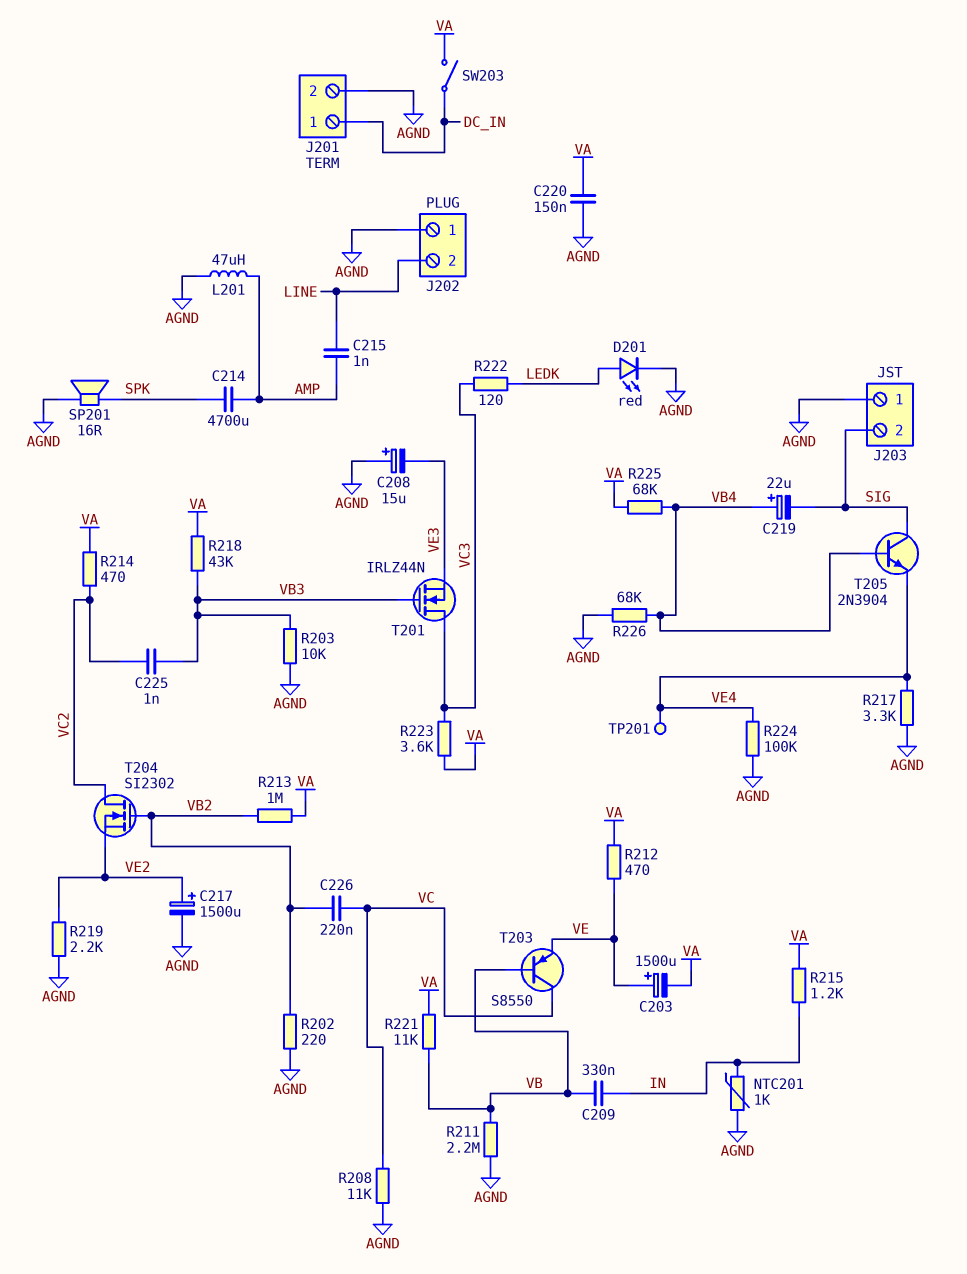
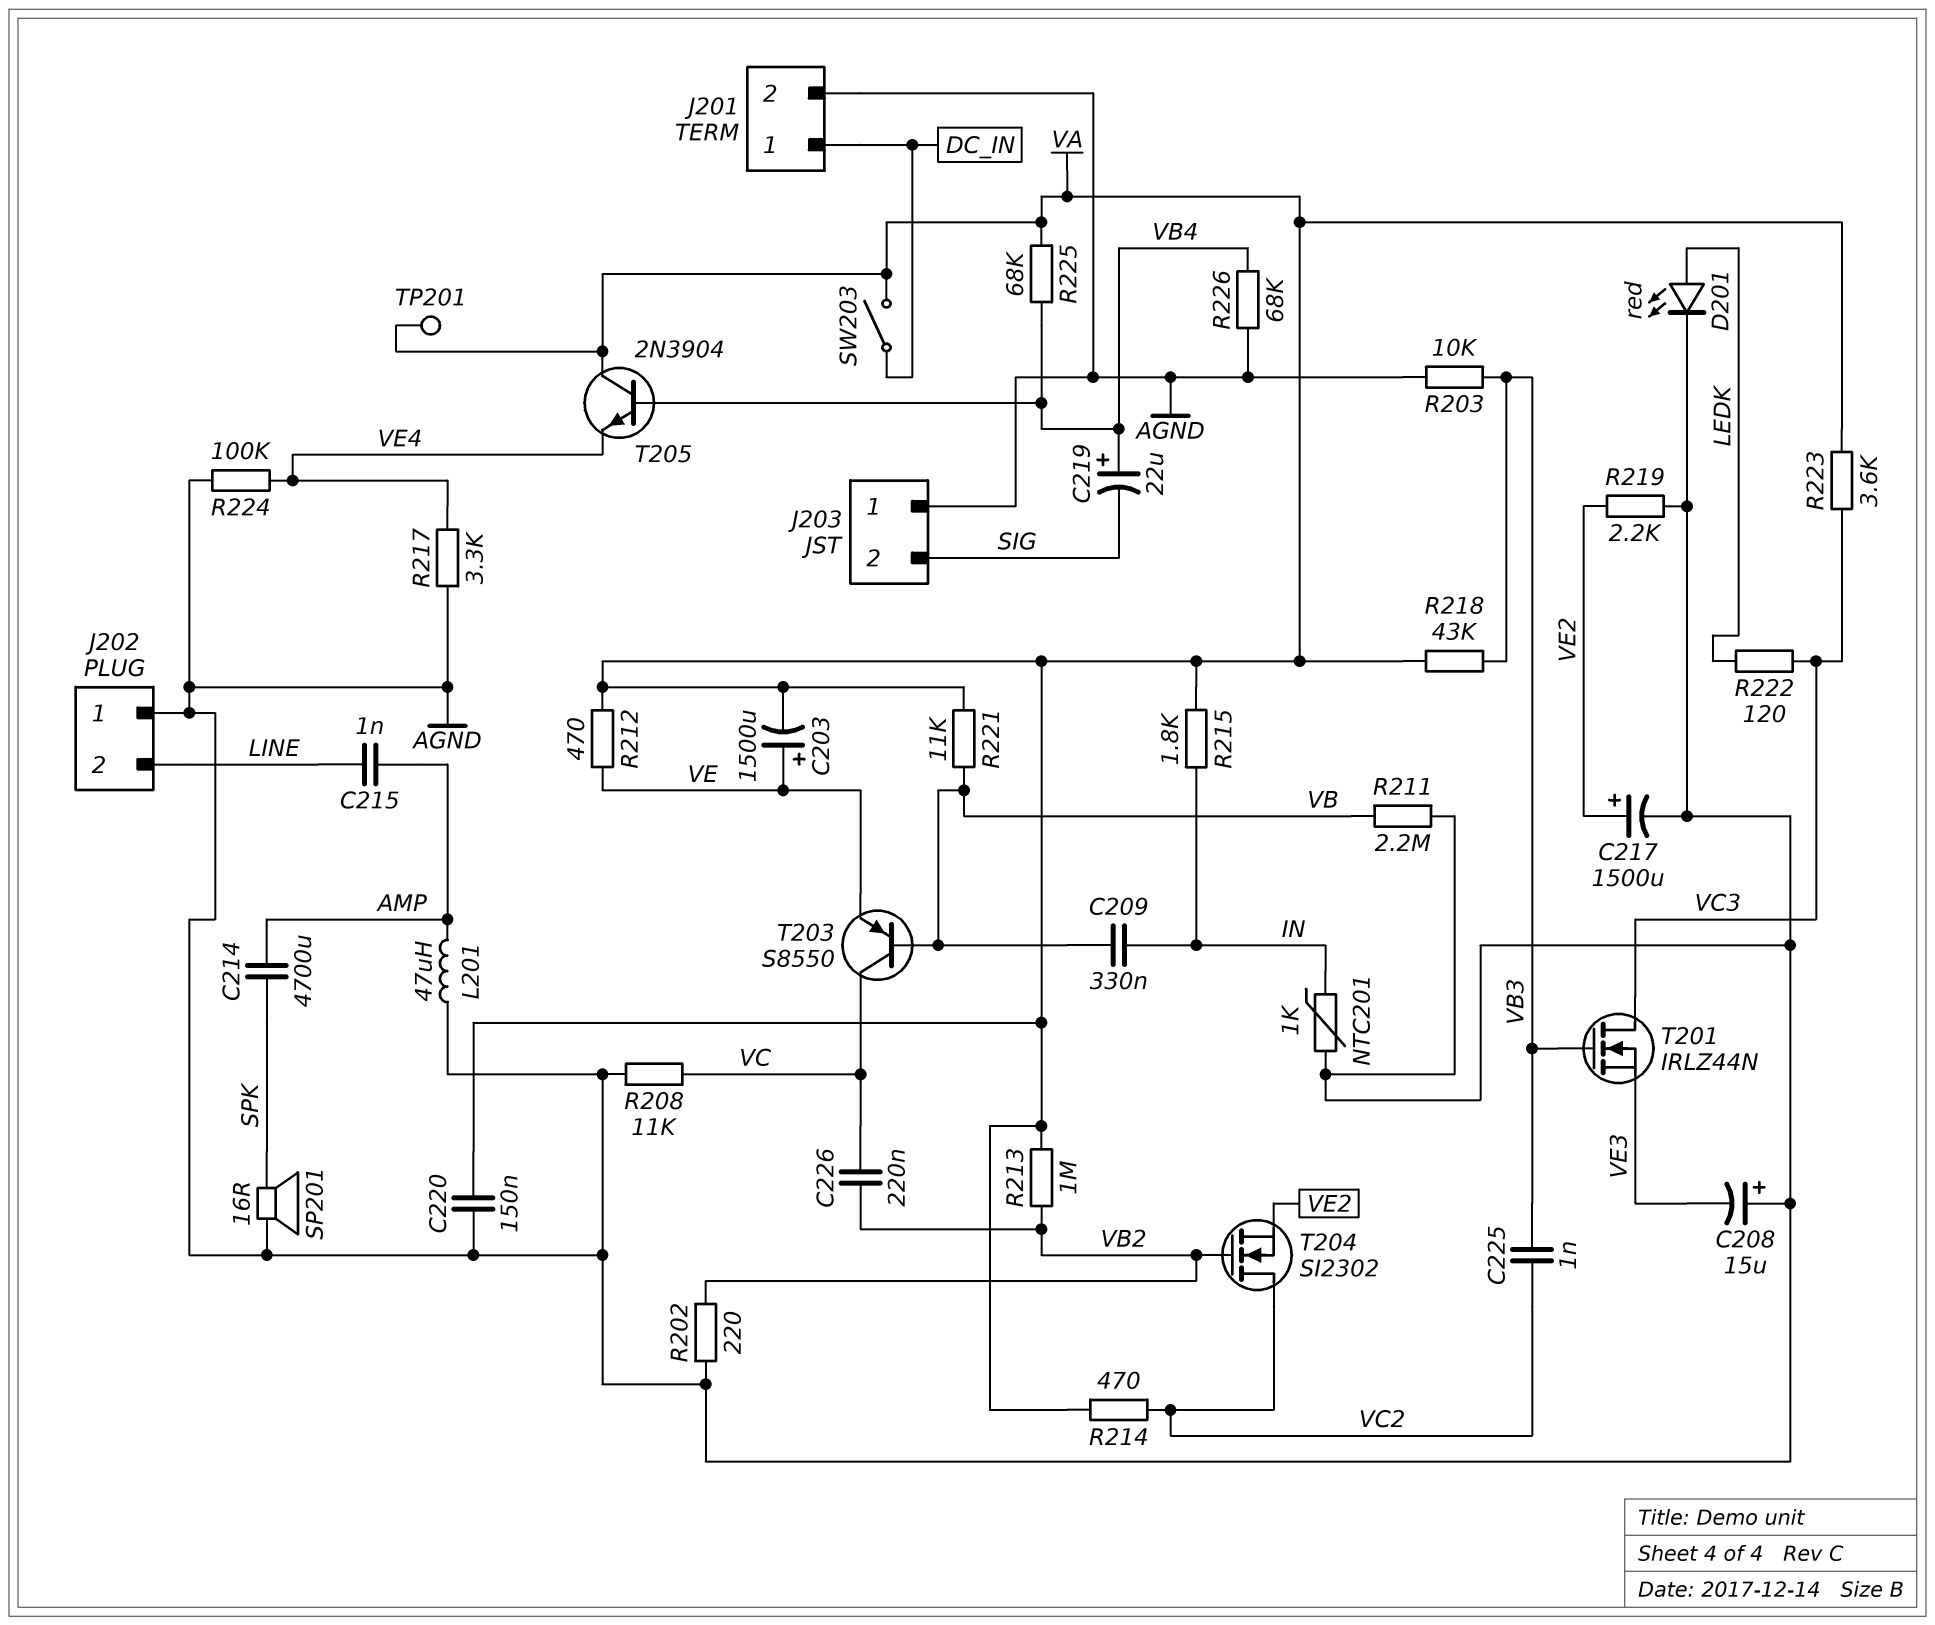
R215: 1.2k (IN, VA) -> 1.8k (IN, VA)
T205: NPN 2N3904 (B VB4, C SIG, E VE4) -> NPN 2N3904 (B VB4, C VA, E VE4)
TP201: test point (VE4) -> test point (VA)

